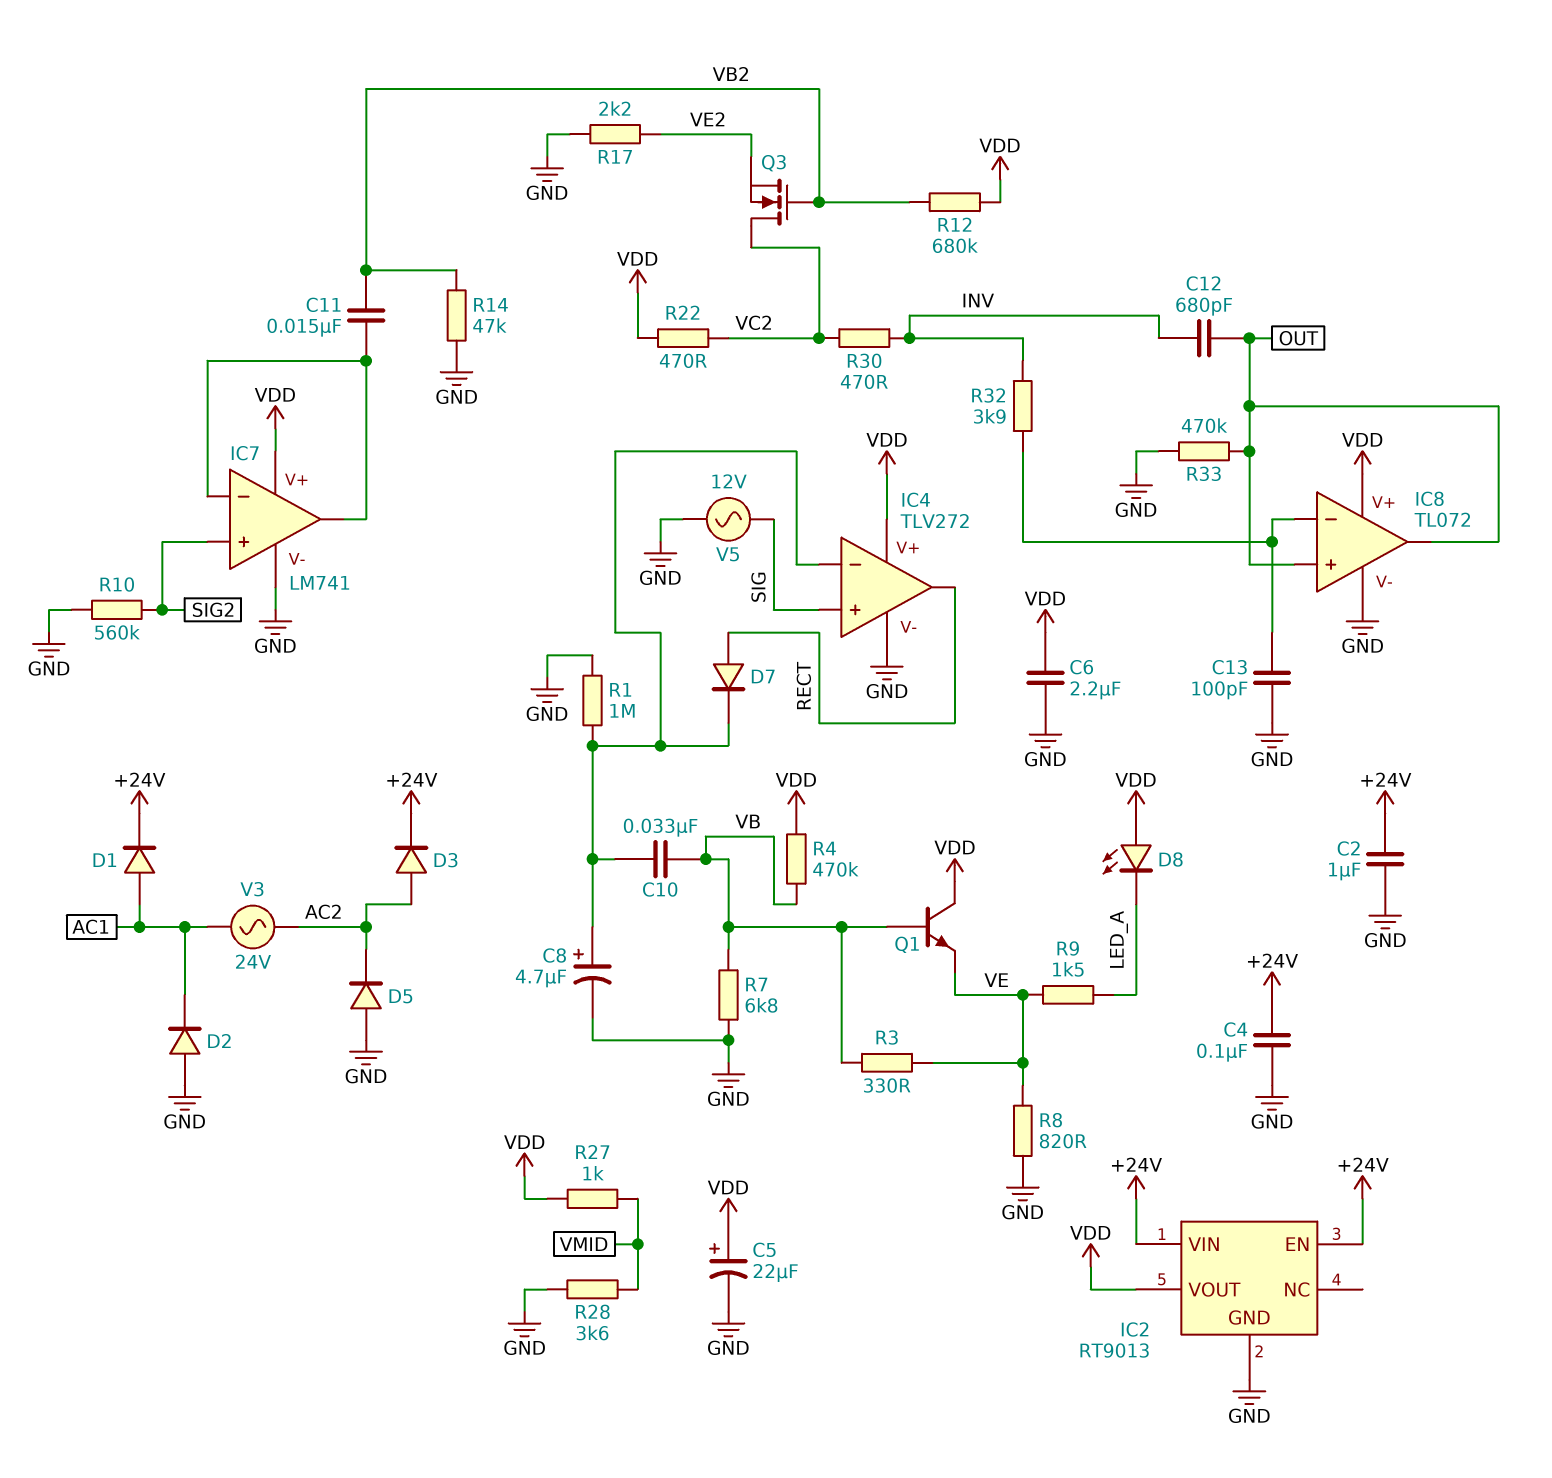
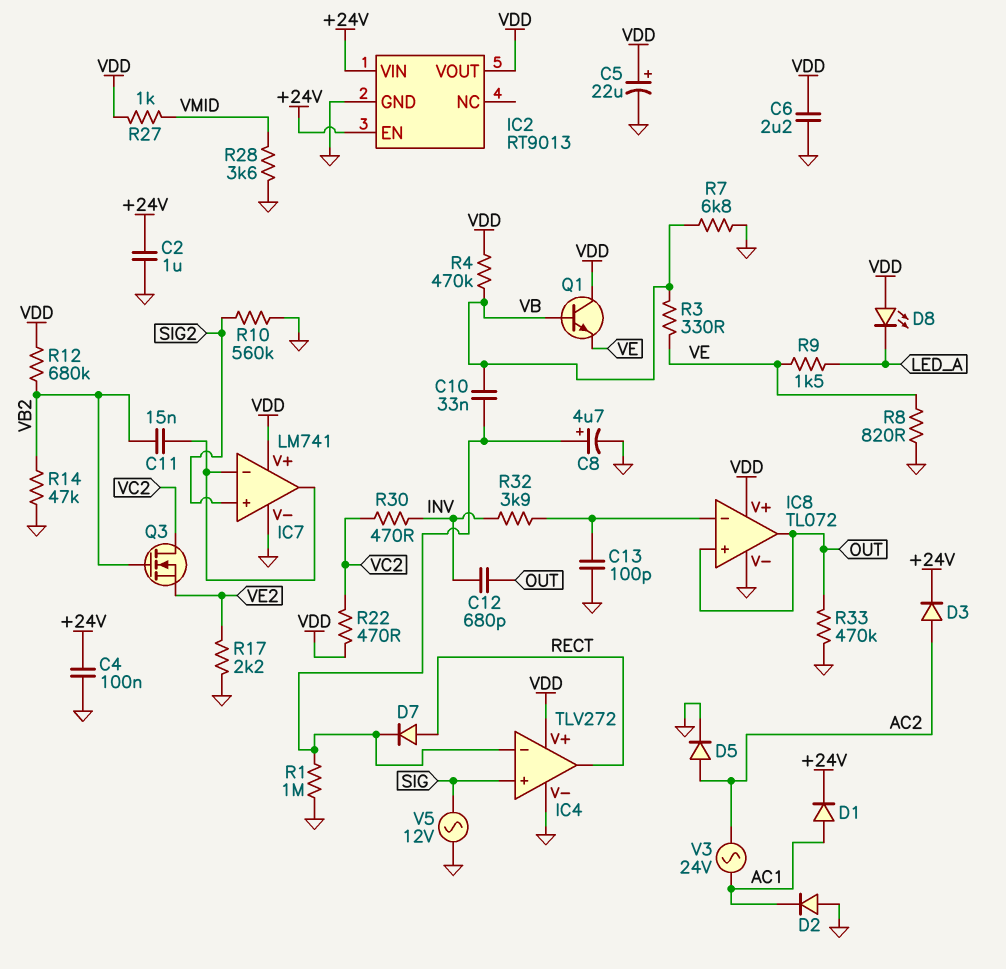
D5: diode (A GND, K AC2) -> diode (A AC2, K GND)

